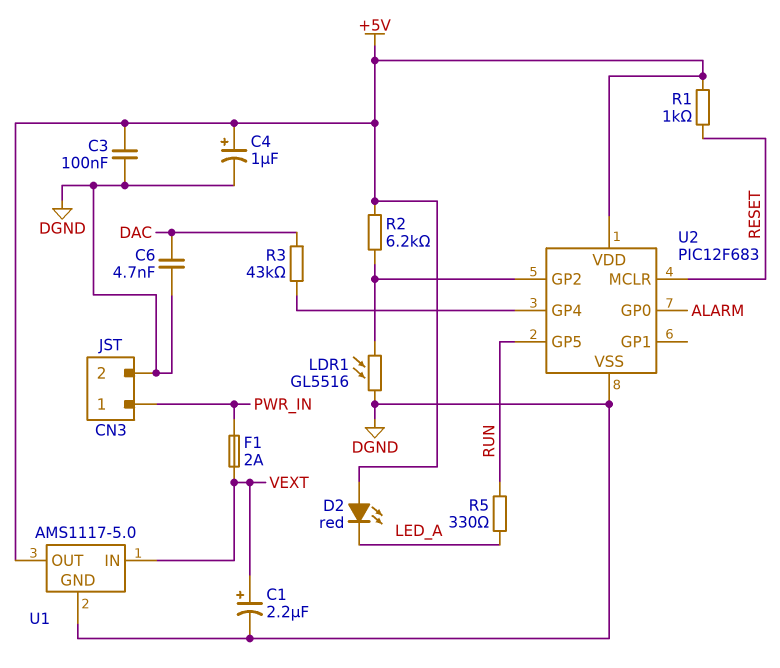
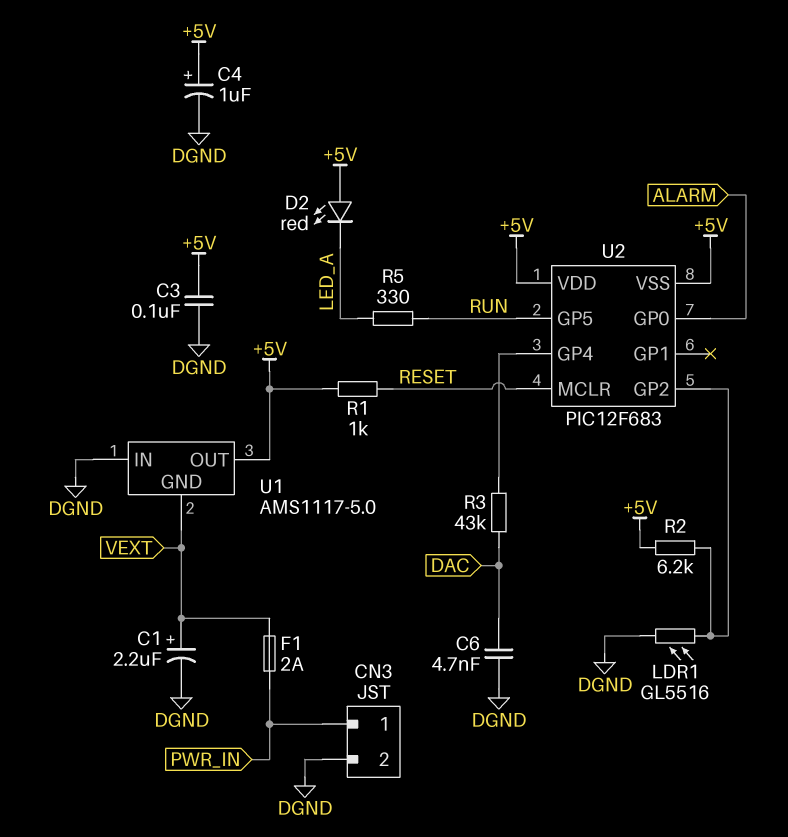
U1 pin GND: DGND -> VEXT
U1 pin IN: VEXT -> DGND
U2 pin VSS: DGND -> +5V

